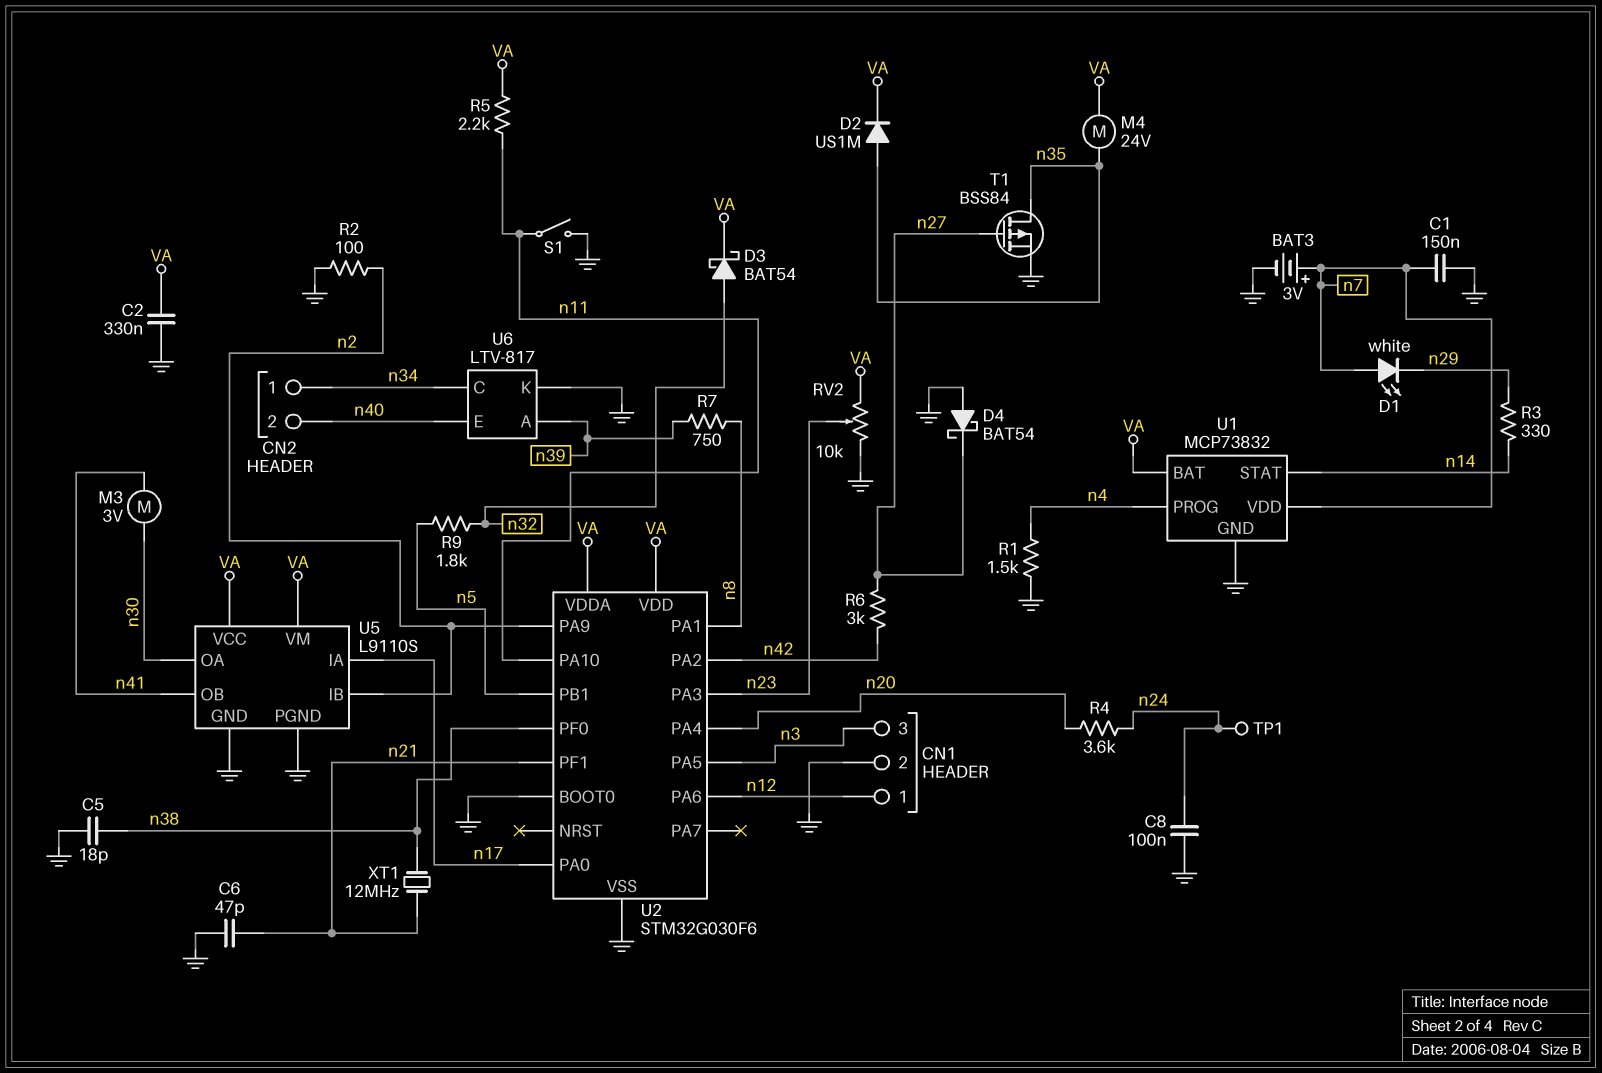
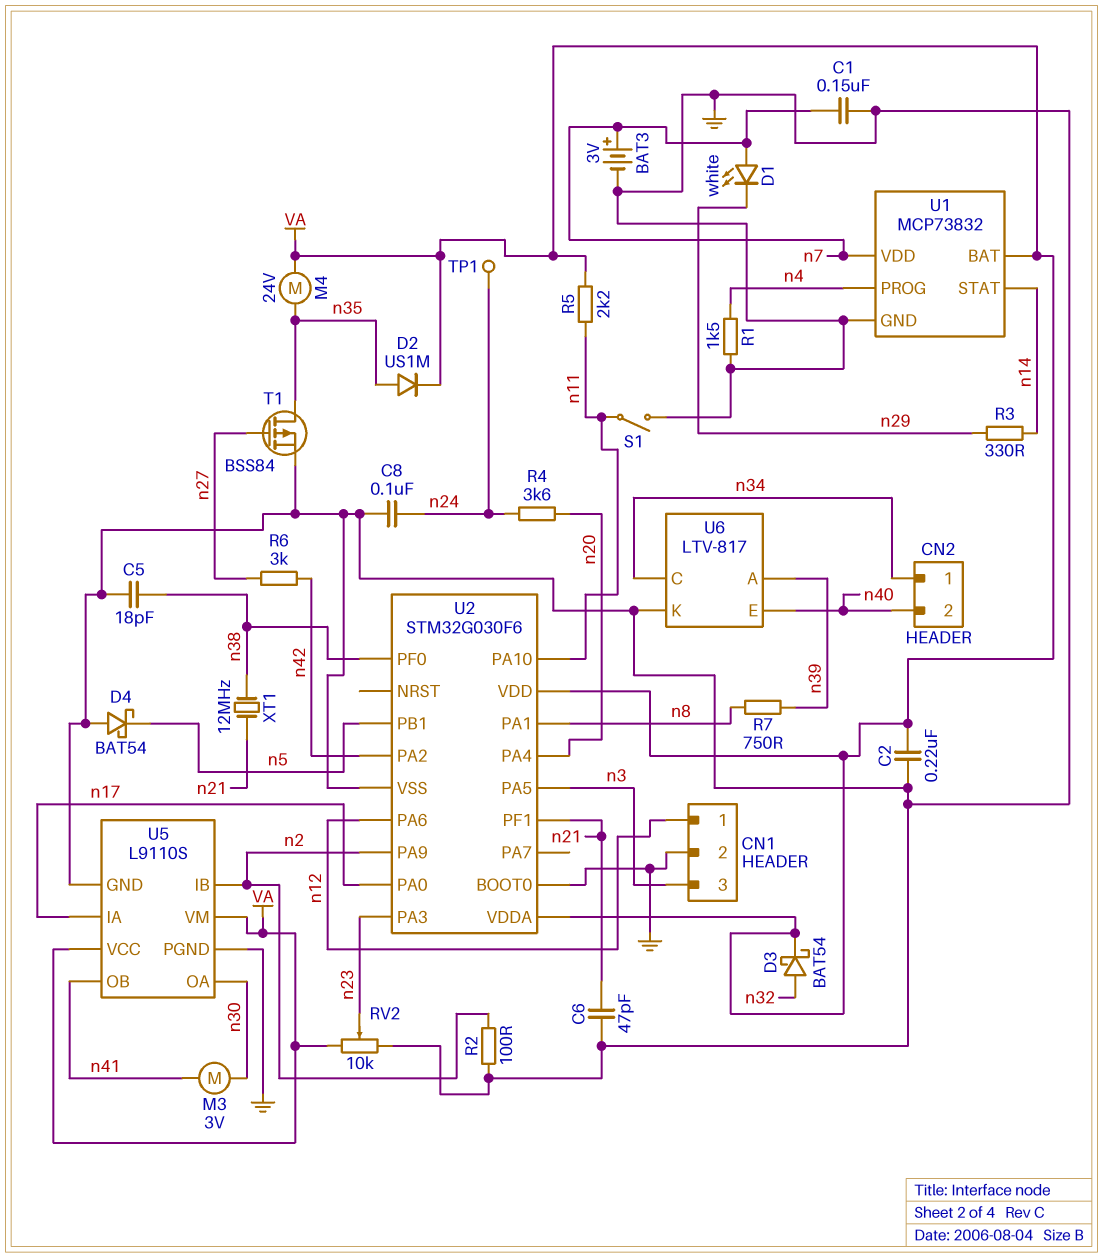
C2: 330nF (GND, VA) -> 220nF (GND, VA)
D4: schottky BAT54 (A GND, K n27) -> schottky BAT54 (A GND, K n5)
R9: 1.8k (n5, n32) -> none

